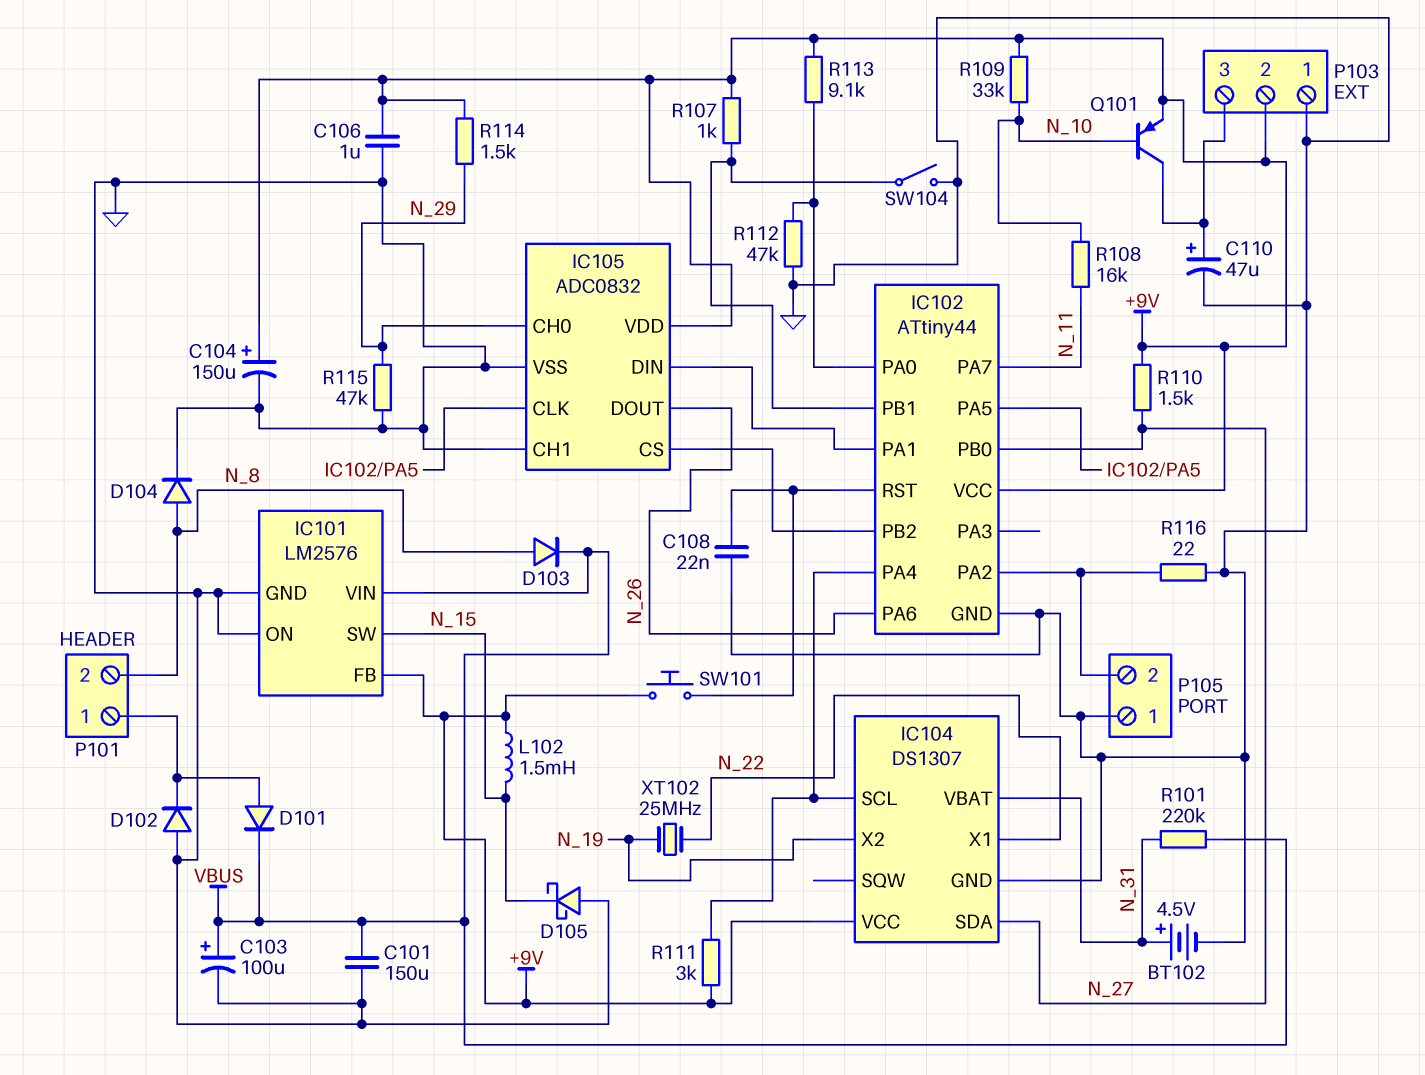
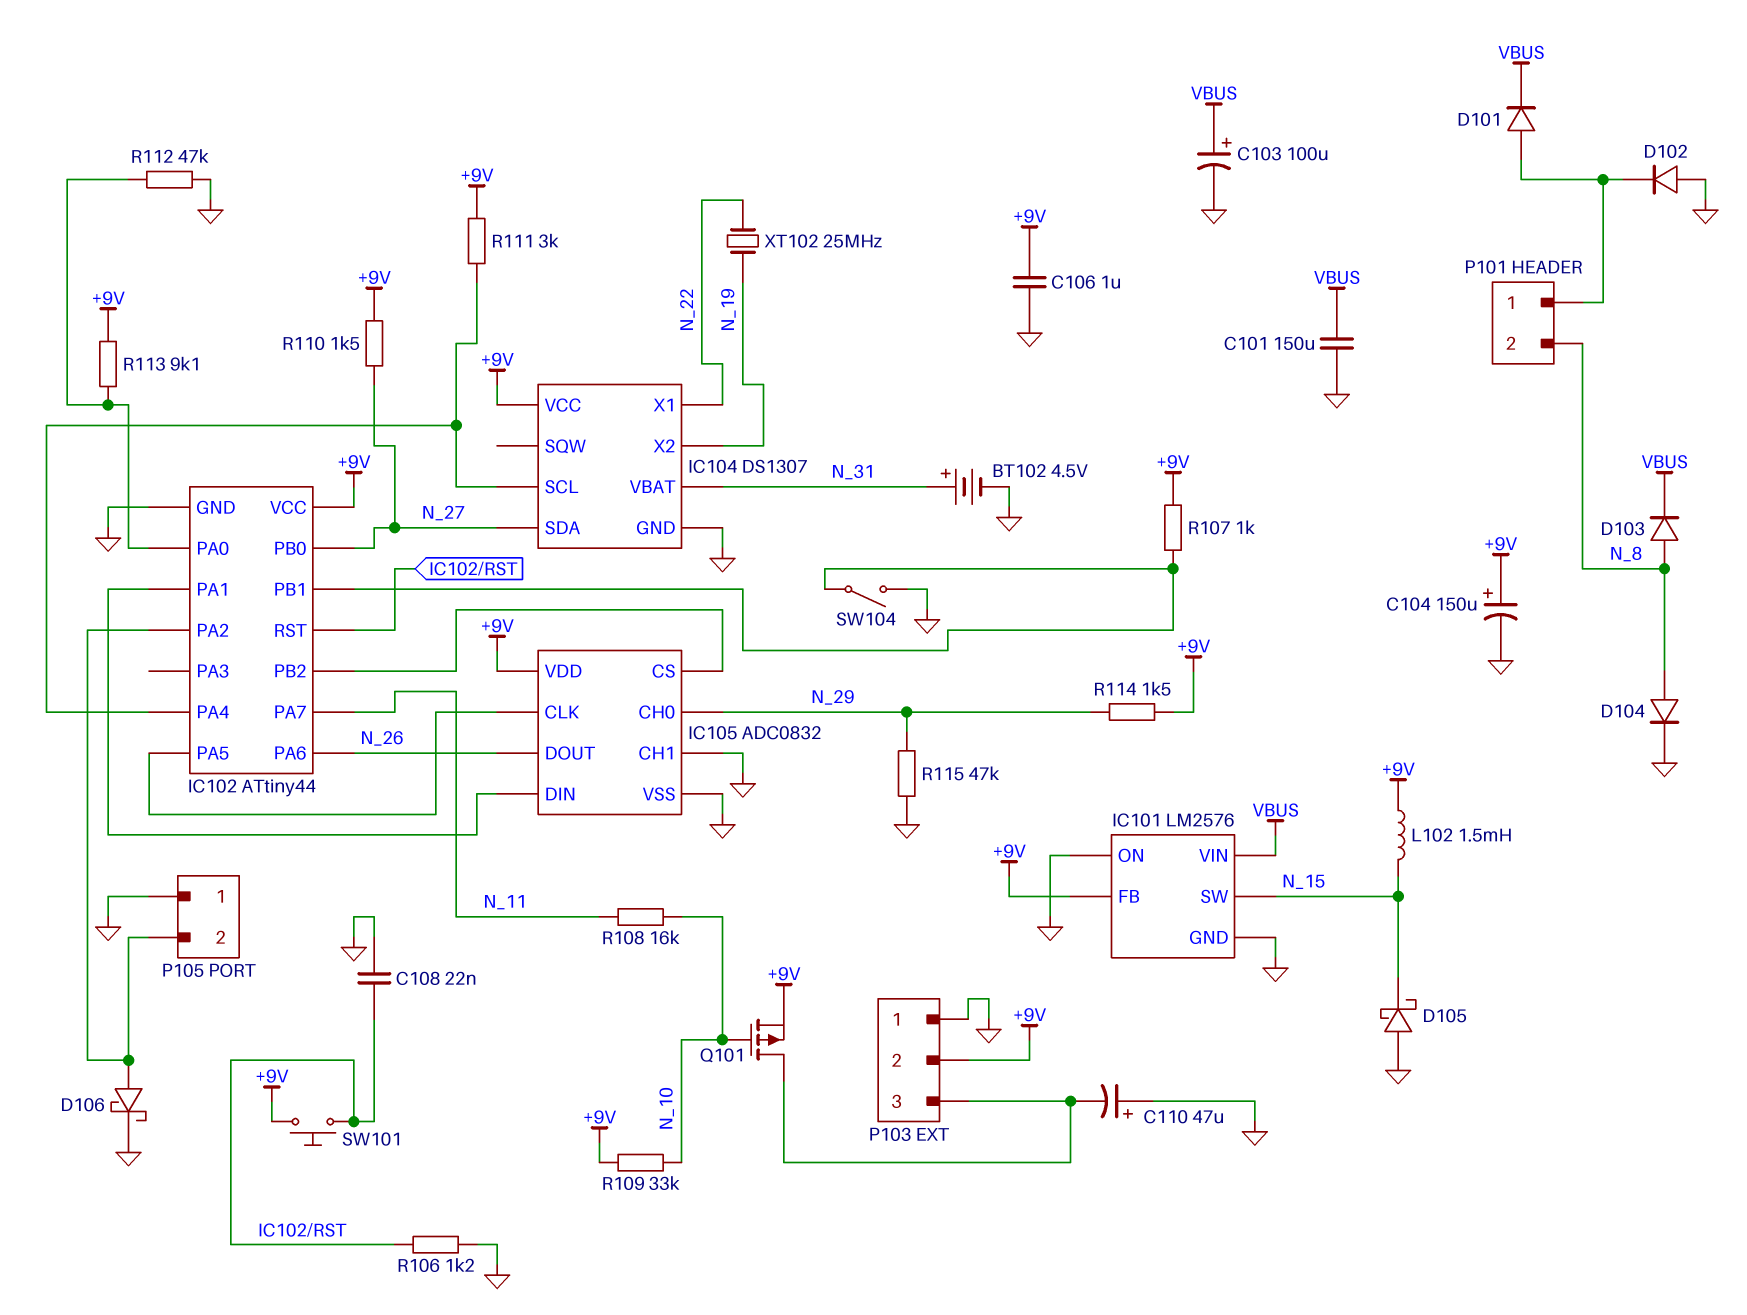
C110: 47uF (plus P103/3, minus GND) -> 47uF (plus GND, minus P103/3)
D106: none -> schottky (A IC102/PA2, K GND)
Q101: PNP (B N_10, C P103/3, E +9V) -> PMOS (G N_10, D P103/3, S +9V)
R101: 220k (N_31, VBUS) -> none
R106: none -> 1.2k (GND, IC102/RST)
R116: 22 (GND, IC102/PA2) -> none

